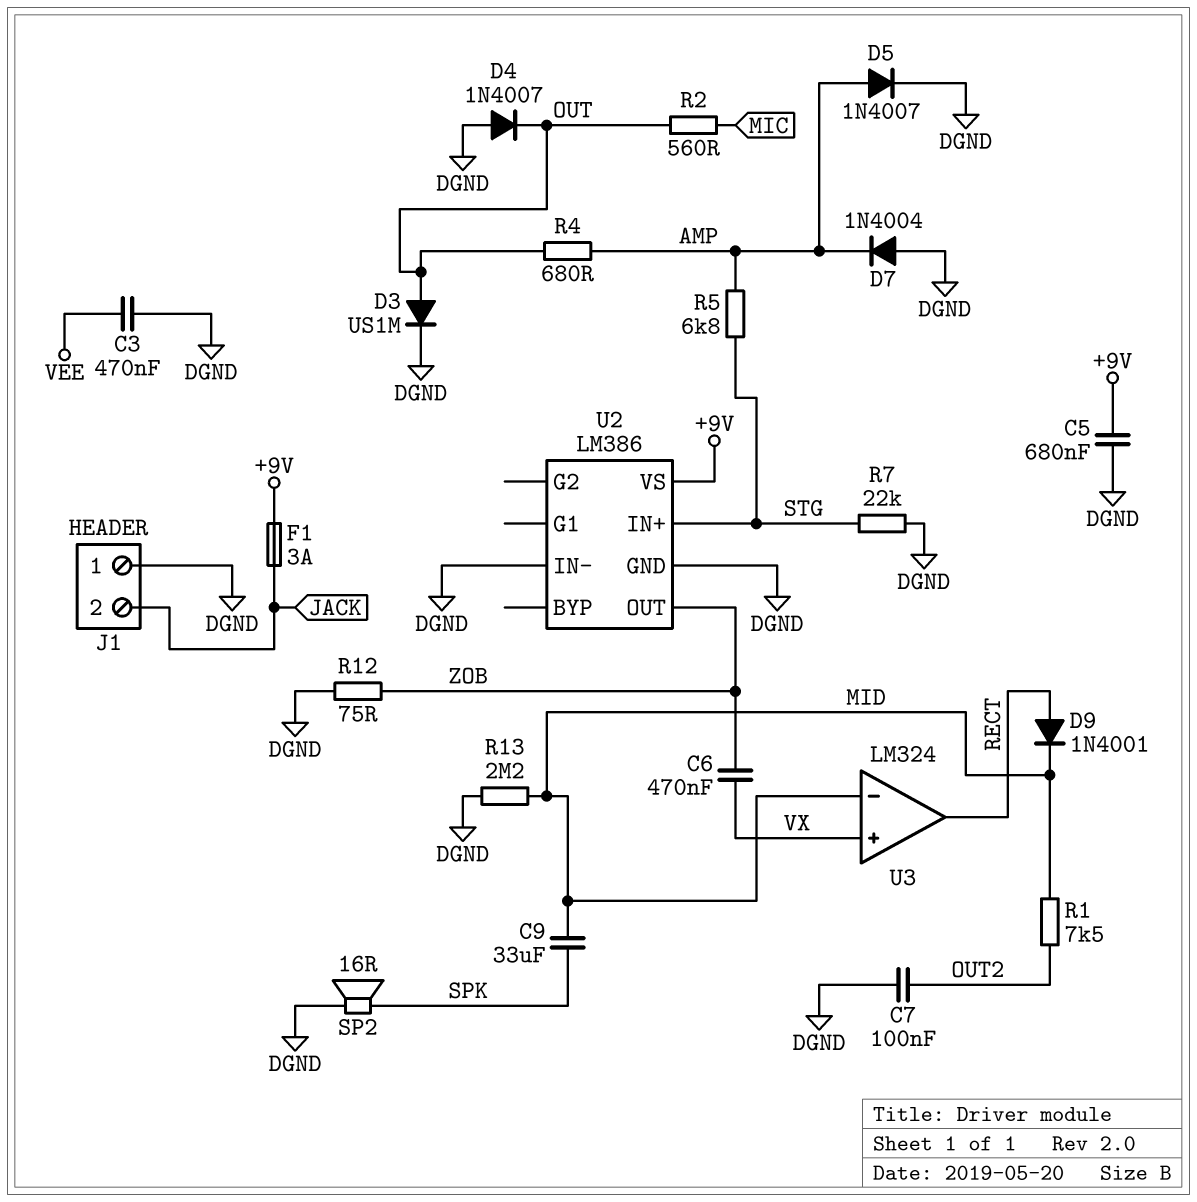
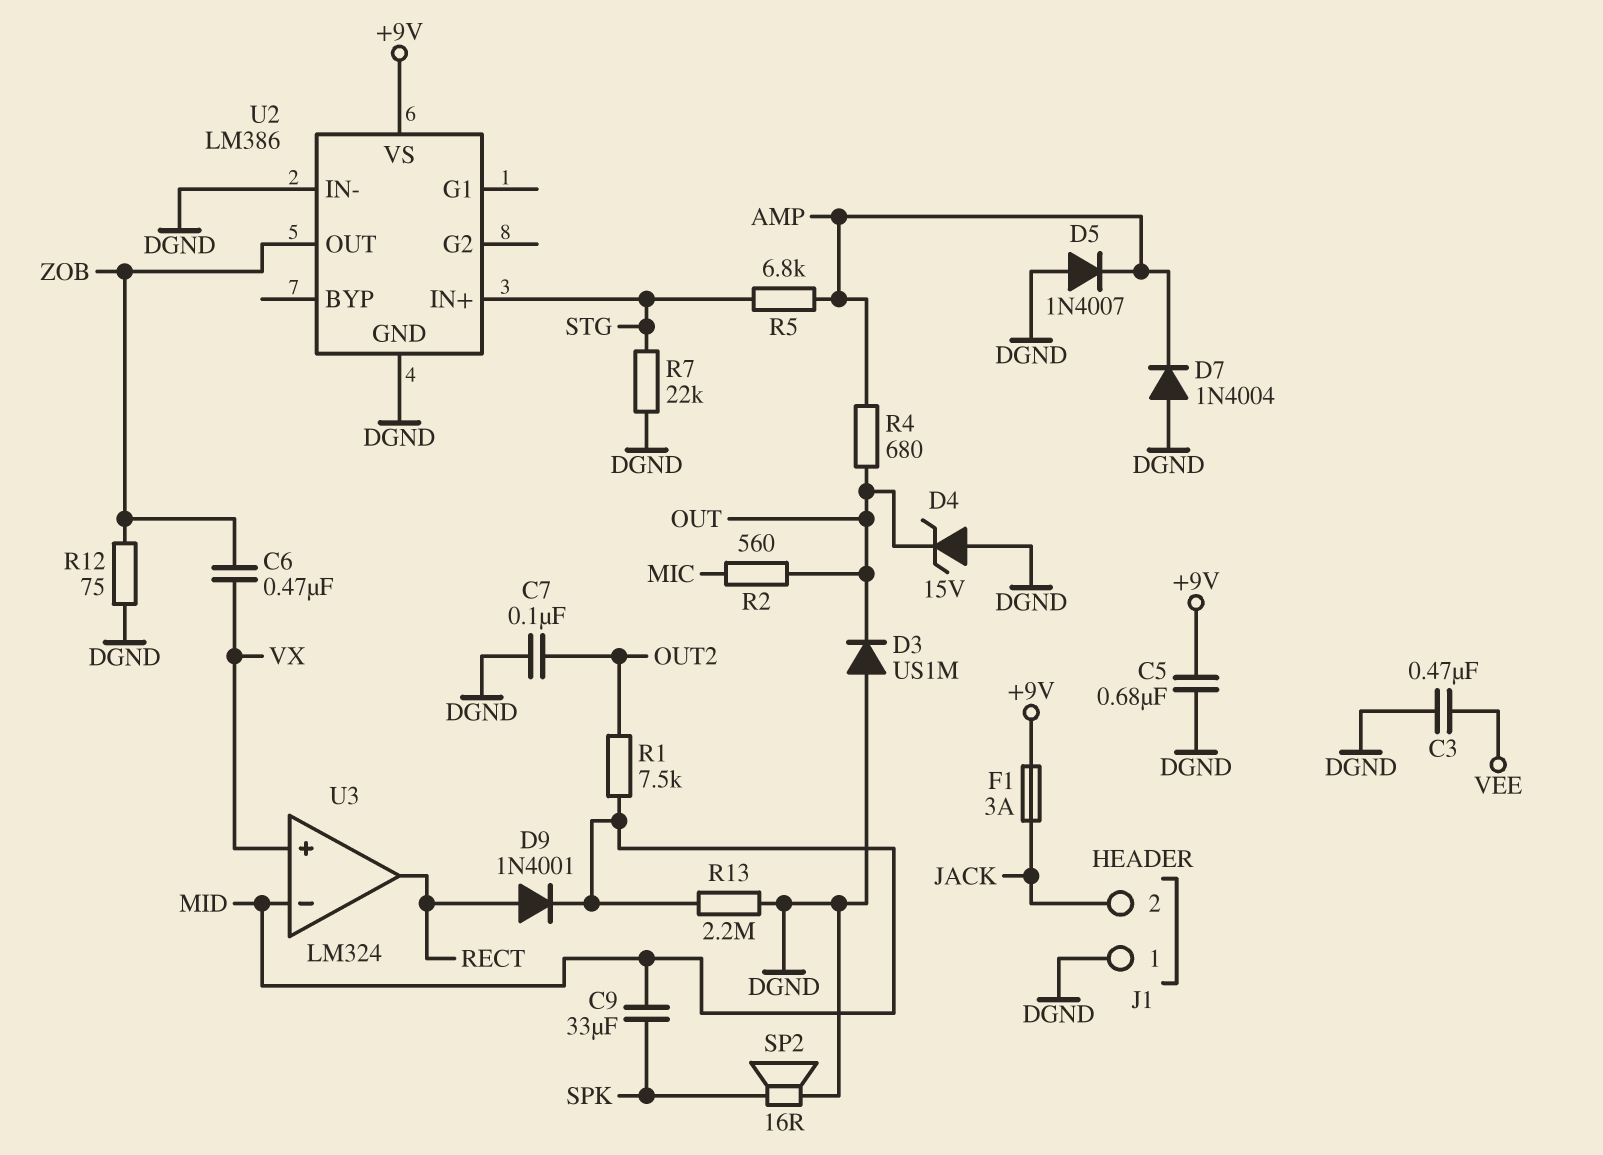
D3: diode US1M (A OUT, K DGND) -> diode US1M (A DGND, K OUT)
D4: diode 1N4007 (A DGND, K OUT) -> zener 15V (A DGND, K OUT)
D5: diode 1N4007 (A AMP, K DGND) -> diode 1N4007 (A DGND, K AMP)

